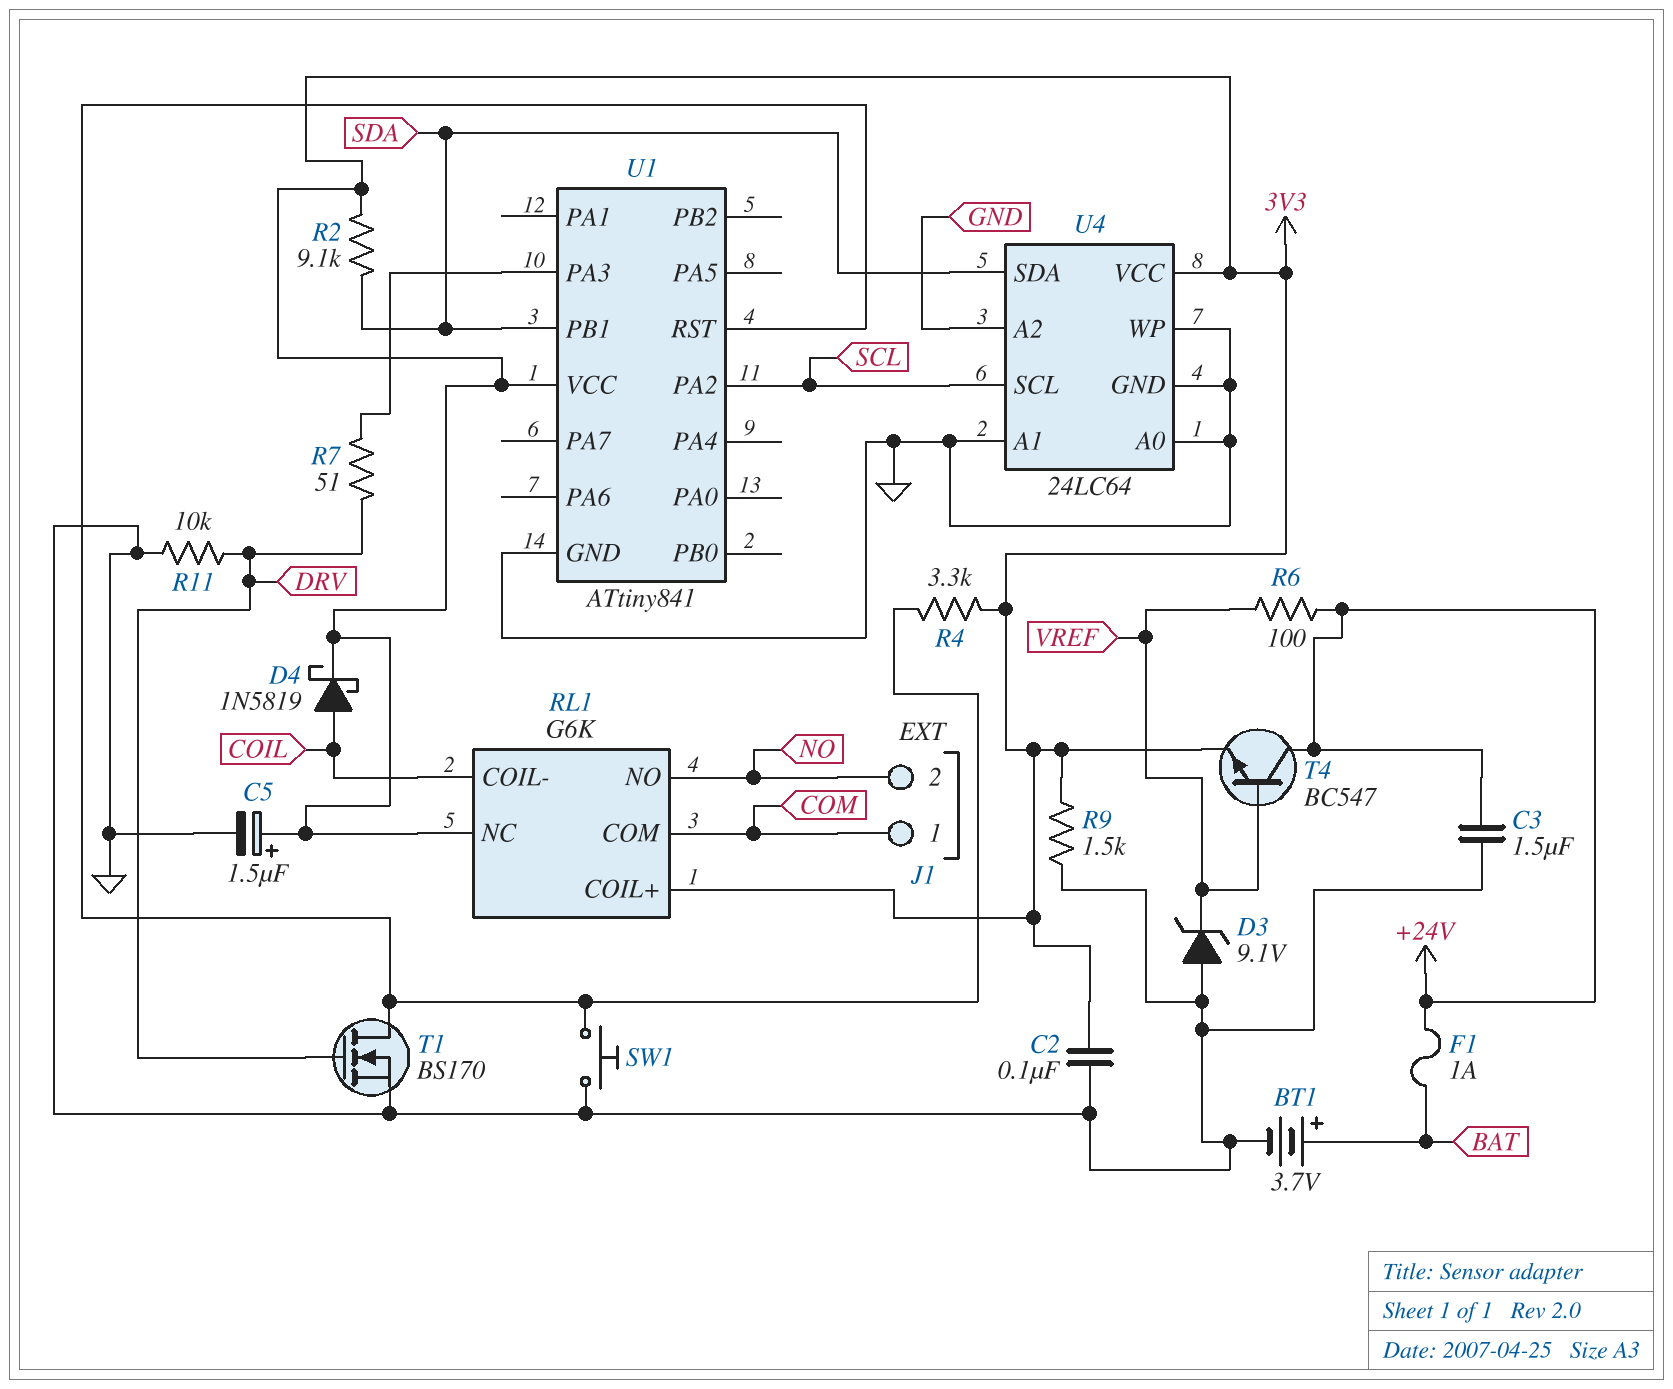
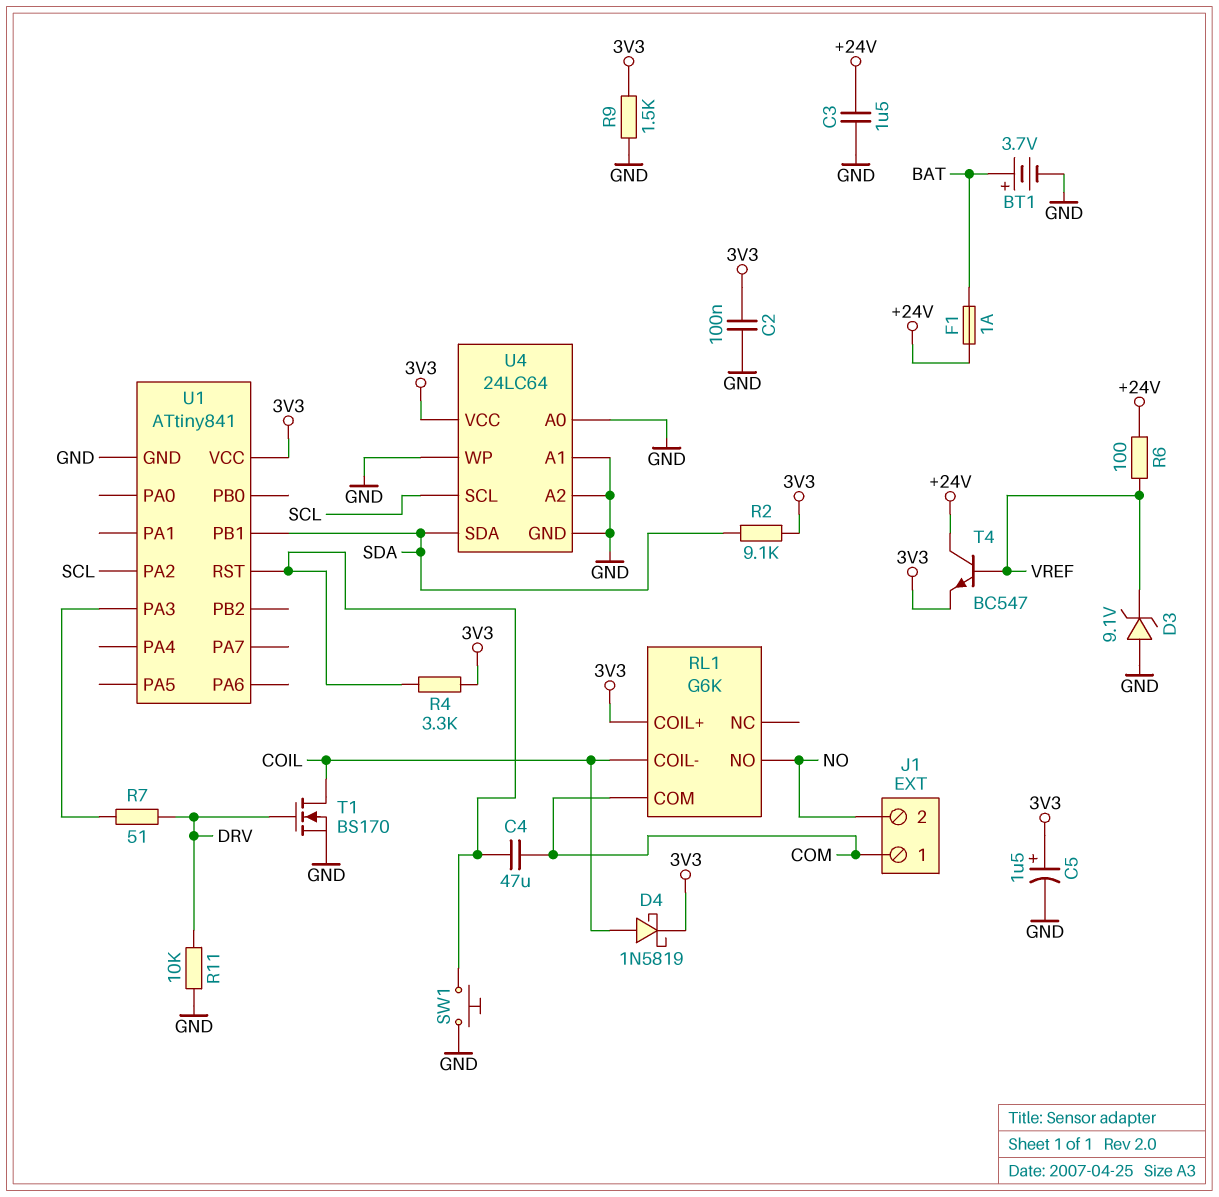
C4: none -> 47uF (COM, U1/RST)
RL1 pin NC: 3V3 -> none
T1: NMOS BS170 (G DRV, D U1/RST, S GND) -> NMOS BS170 (G DRV, D COIL, S GND)

